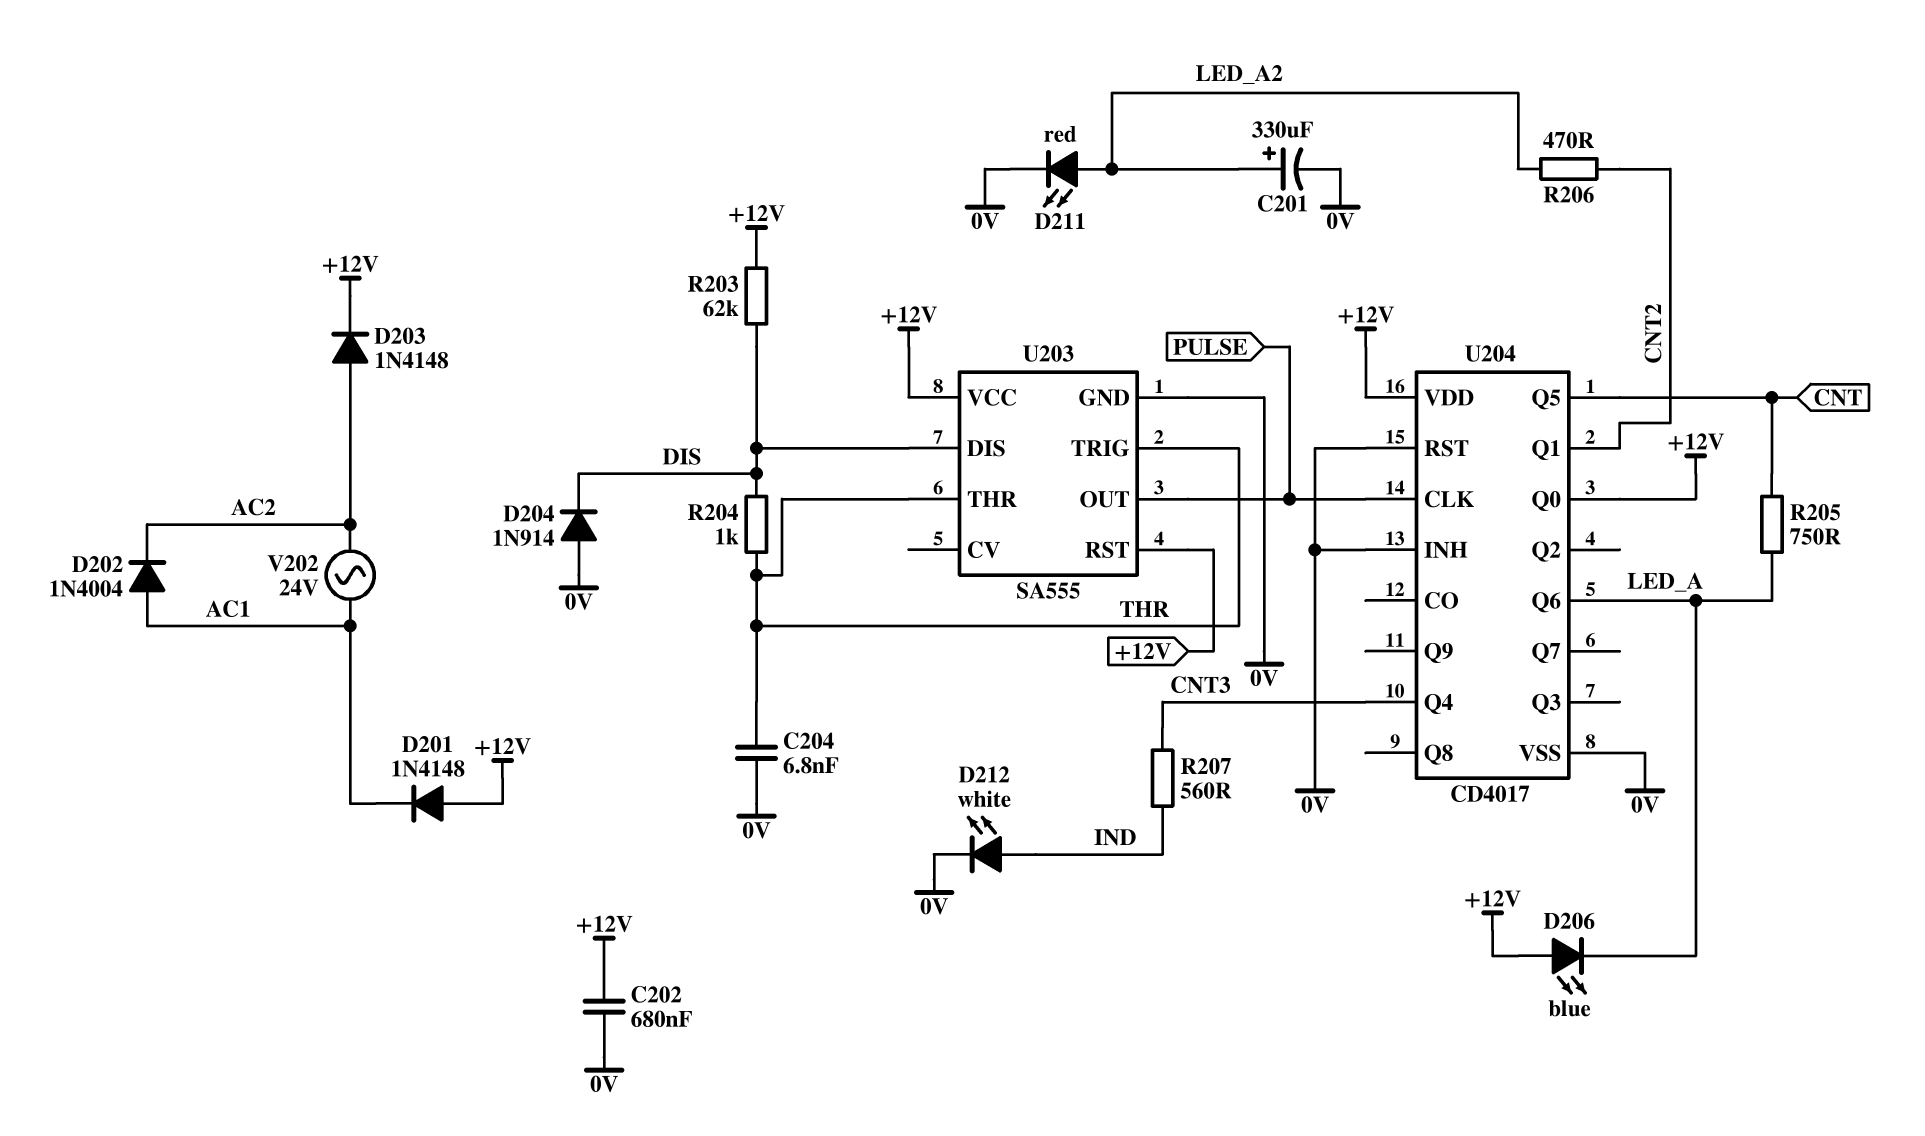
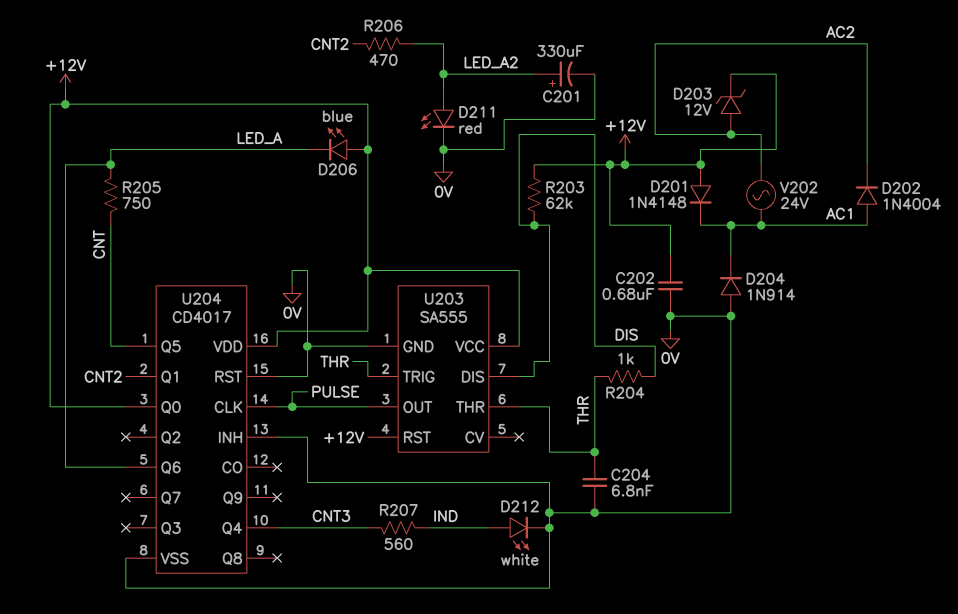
D203: diode 1N4148 (A AC2, K +12V) -> zener 12V (A AC2, K +12V)
D204: diode 1N914 (A 0V, K DIS) -> diode 1N914 (A 0V, K AC1)

